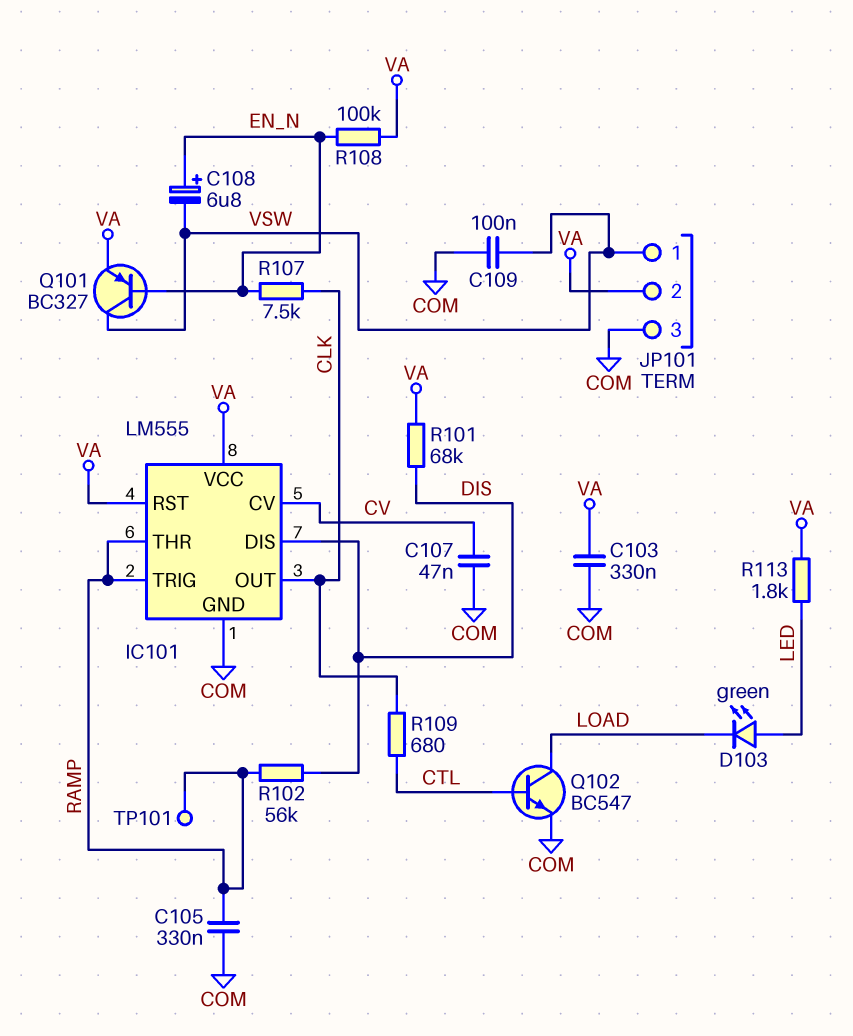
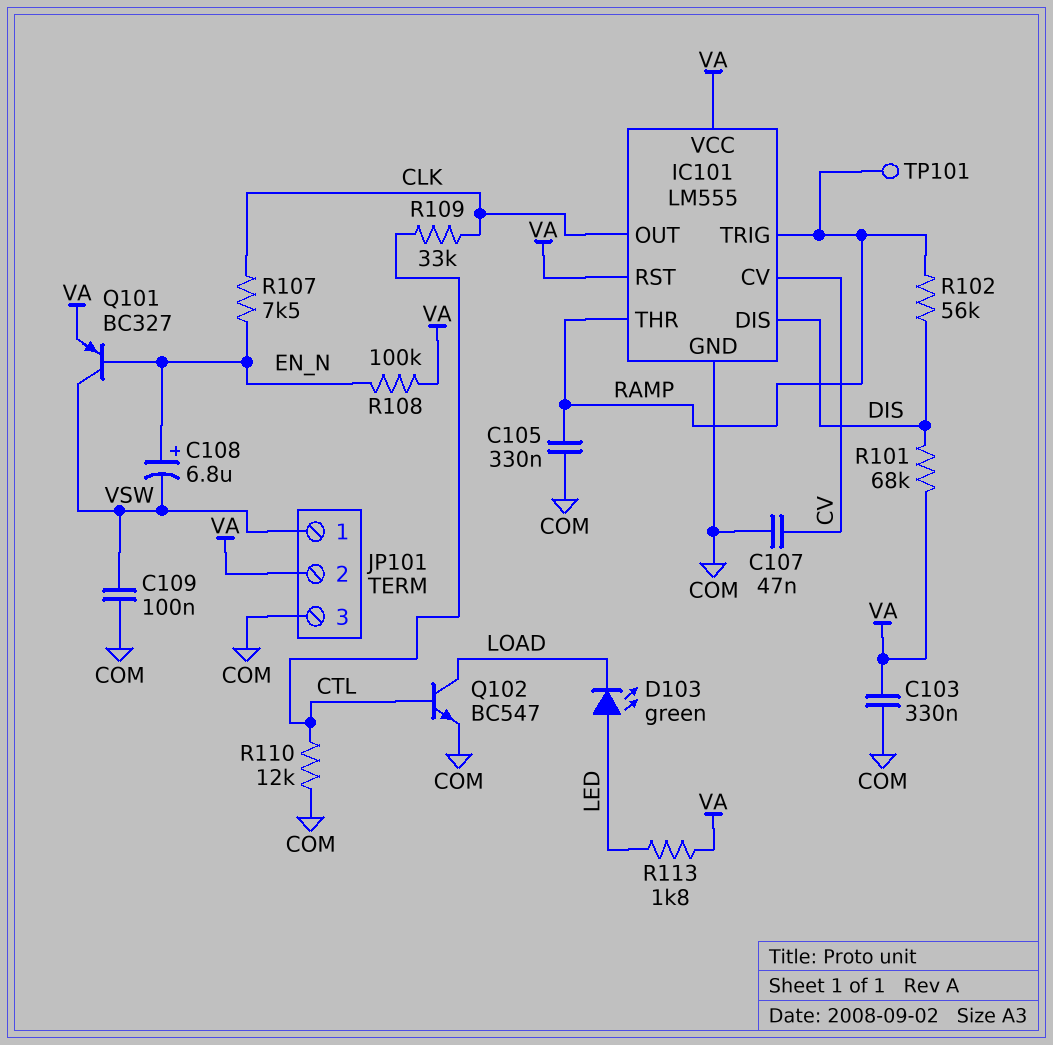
R109: 680 (CLK, CTL) -> 33k (CLK, CTL)
R110: none -> 12k (COM, CTL)

